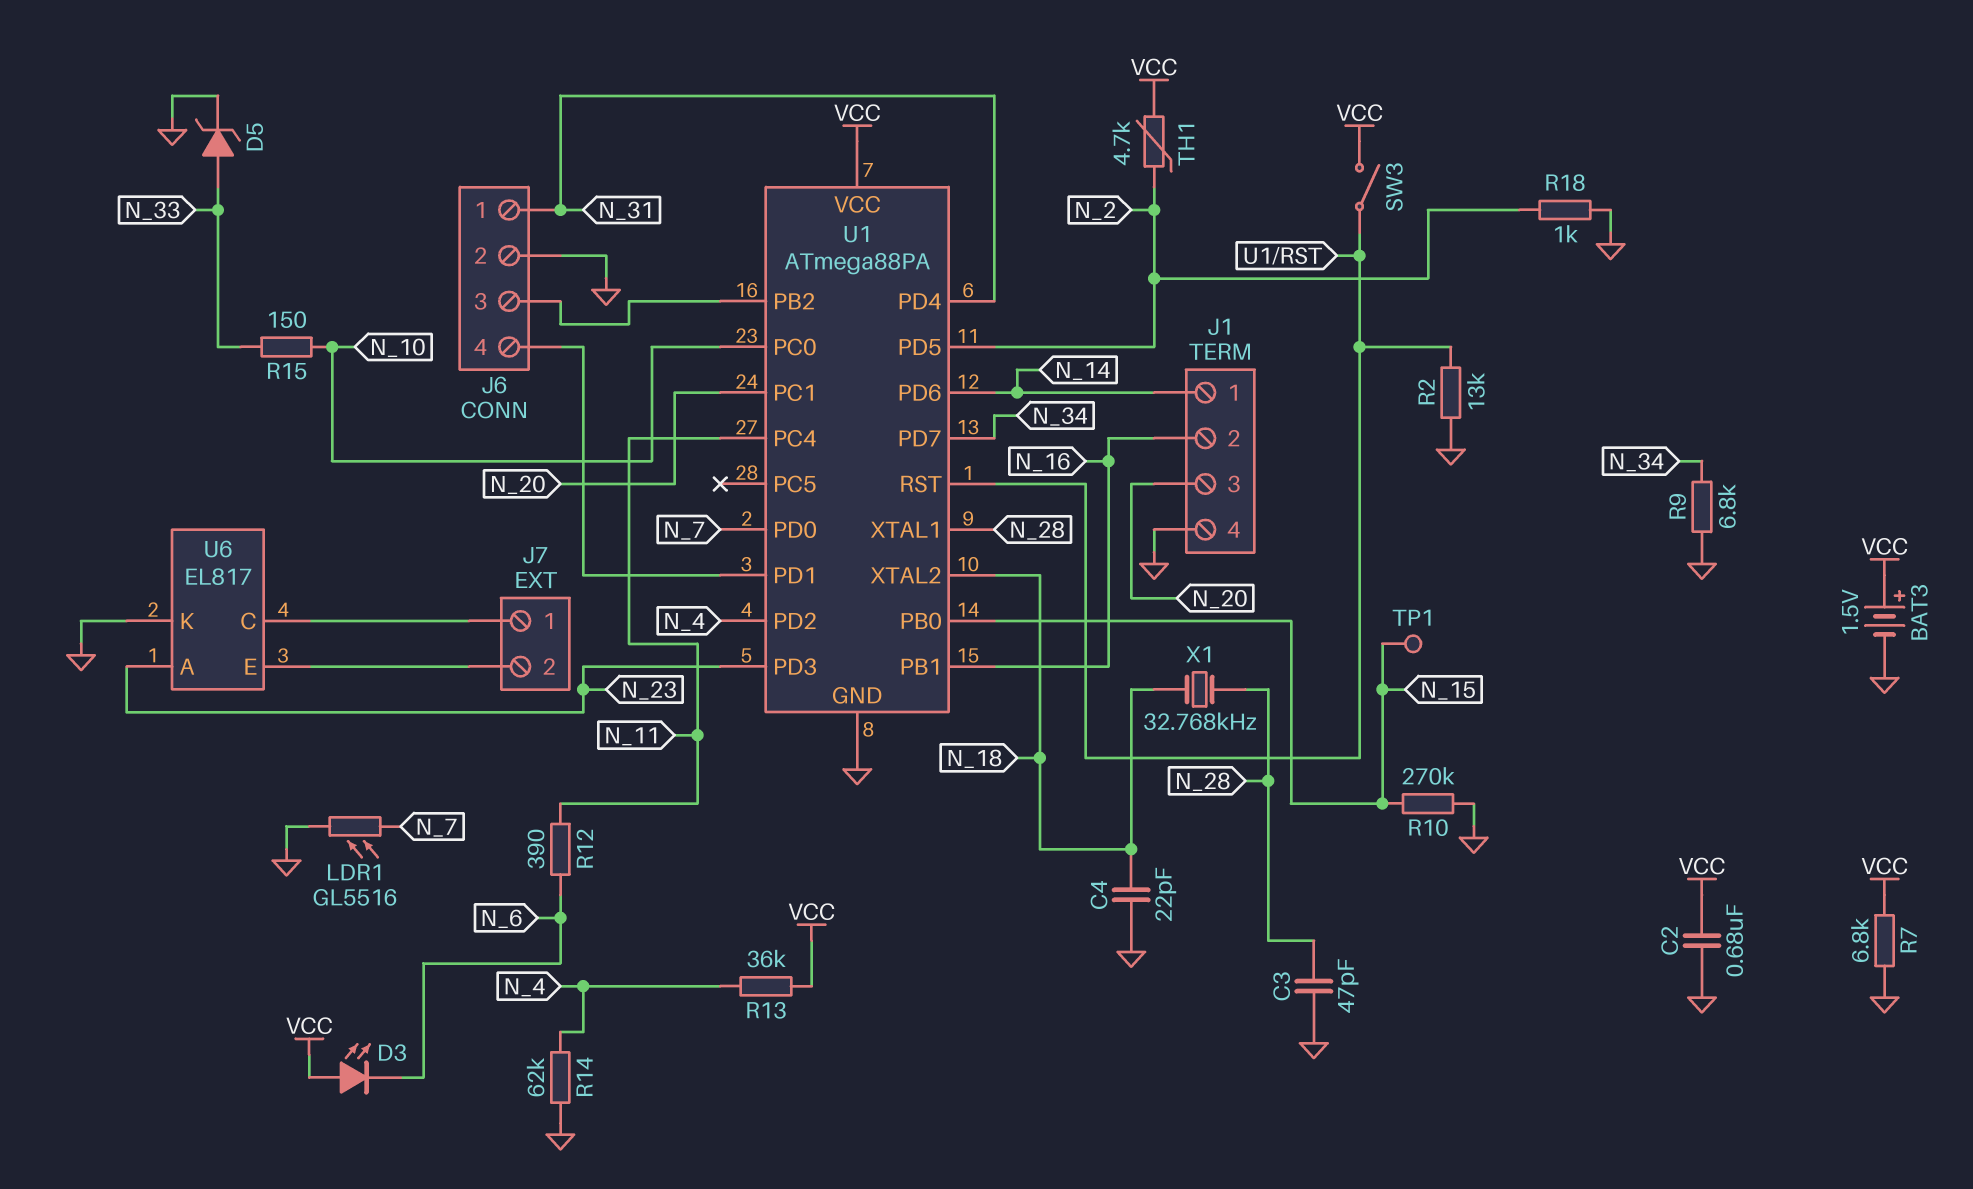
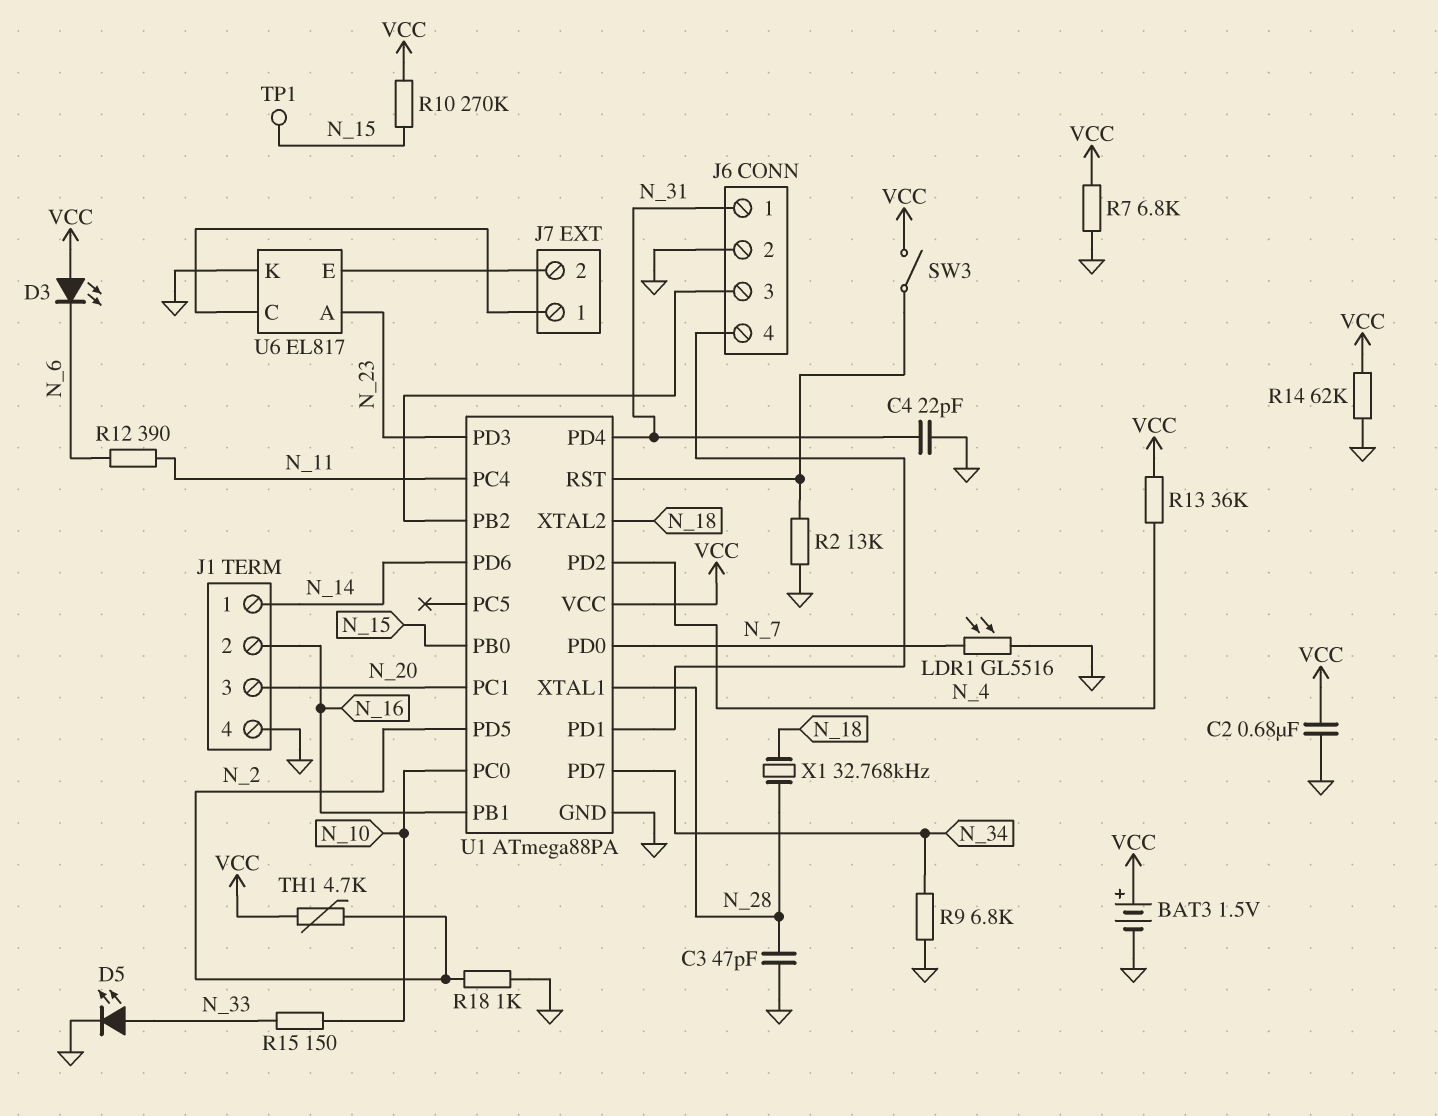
C4: 22pF (GND, N_18) -> 22pF (GND, N_31)
D5: zener (A N_33, K GND) -> LED (A N_33, K GND)
R10: 270k (GND, N_15) -> 270k (N_15, VCC)
R14: 62k (GND, N_4) -> 62k (GND, VCC)

